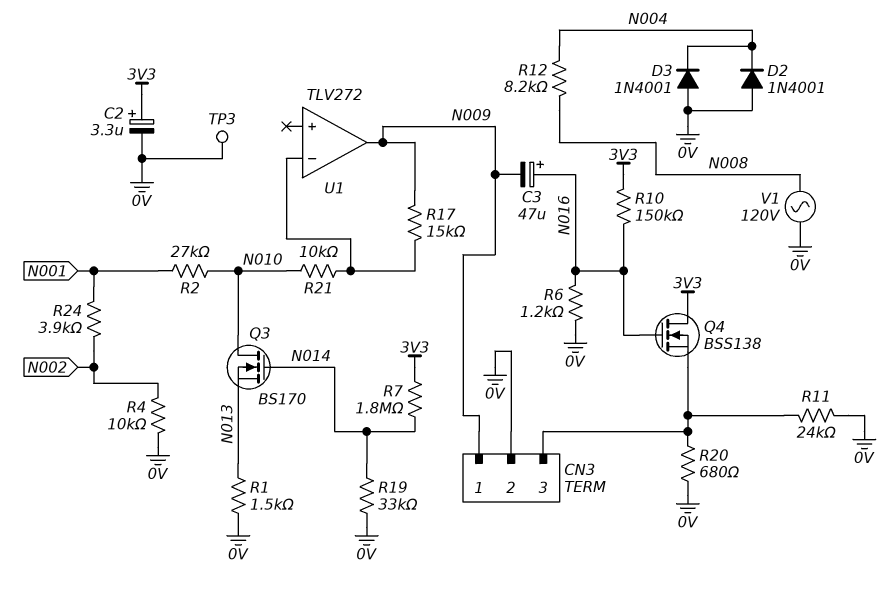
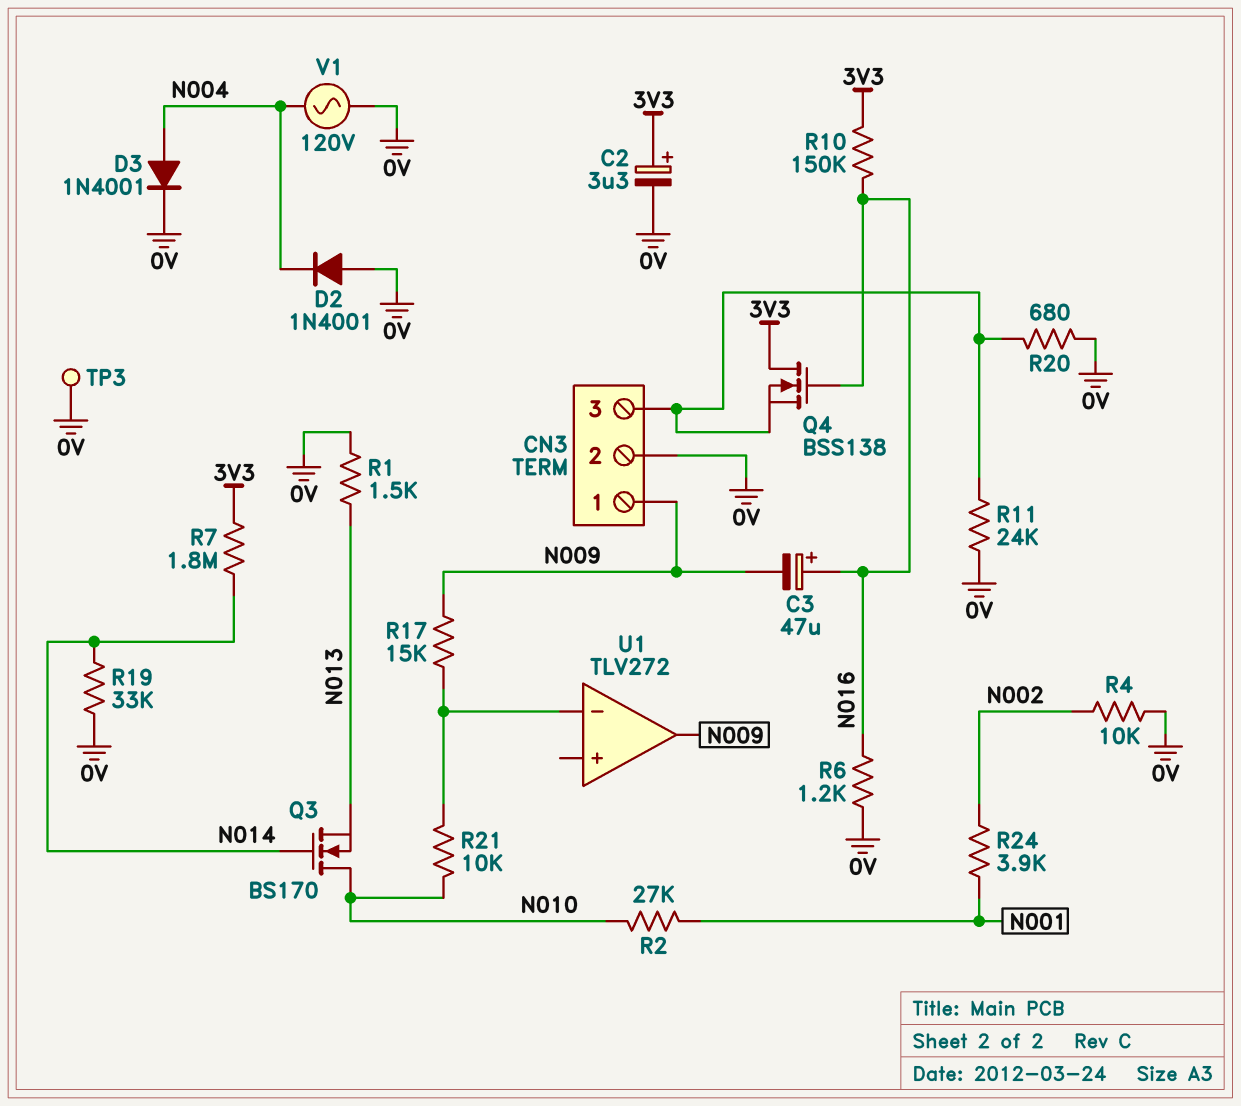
D3: diode 1N4001 (A 0V, K N004) -> diode 1N4001 (A N004, K 0V)
R12: 8.2k (N004, N008) -> none
V1: AC 120V (0V, N008) -> AC 120V (0V, N004)

